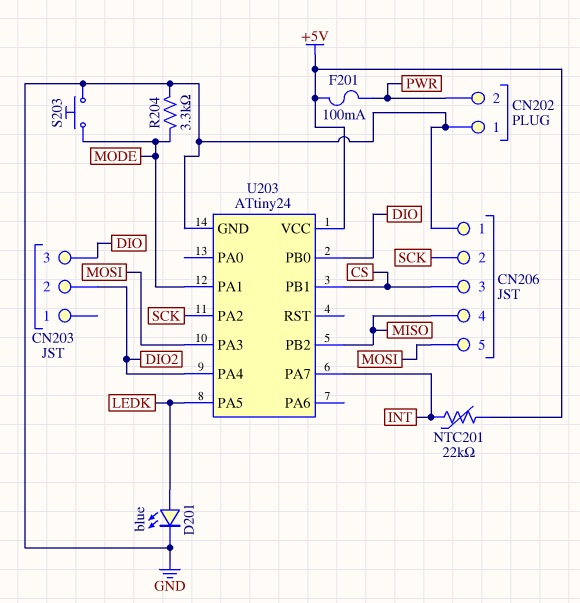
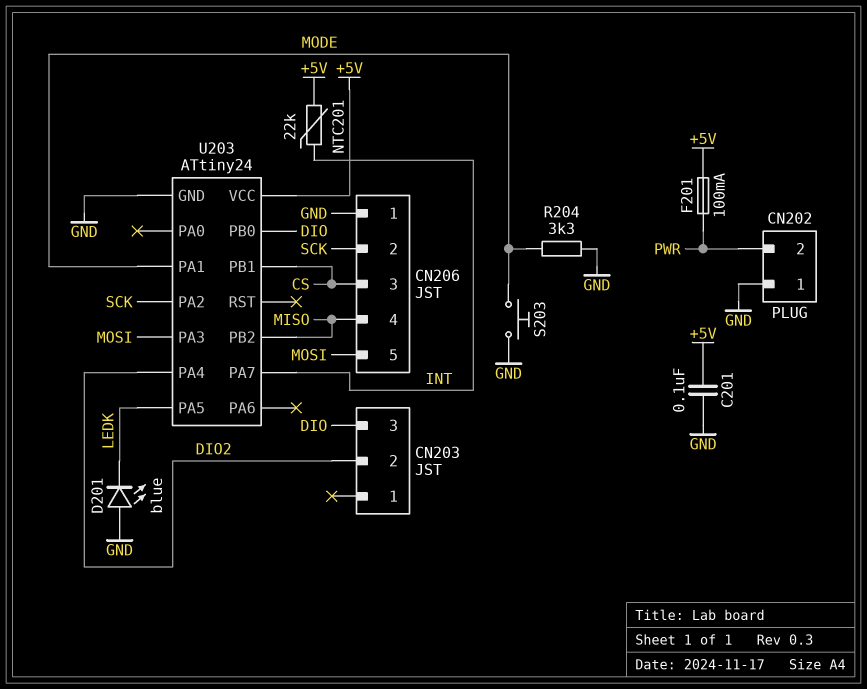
C201: none -> 100nF (+5V, GND)
D201: LED blue (A LEDK, K GND) -> LED blue (A GND, K LEDK)

